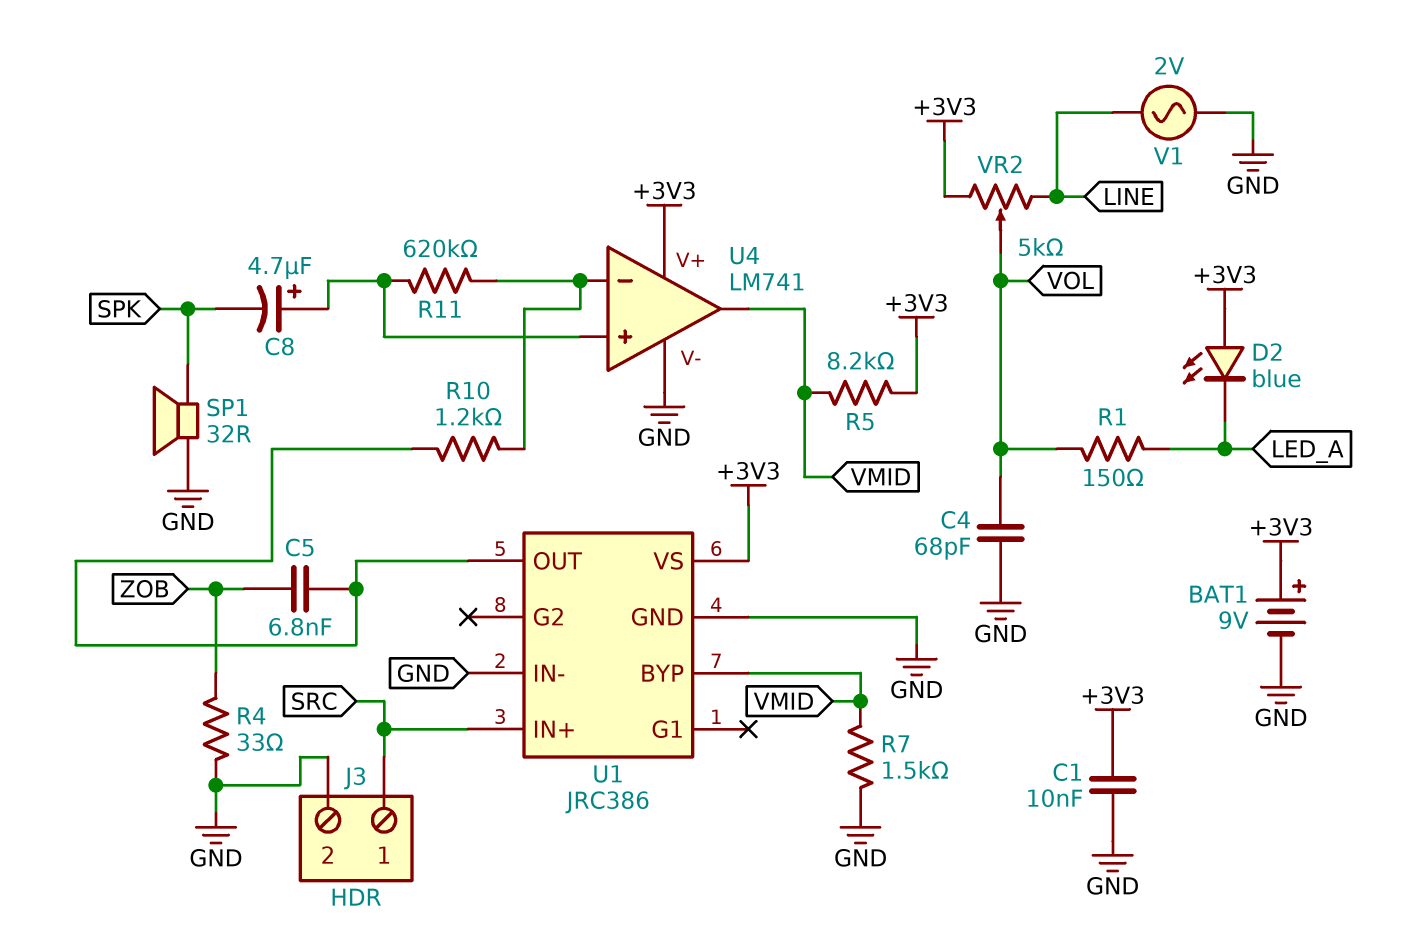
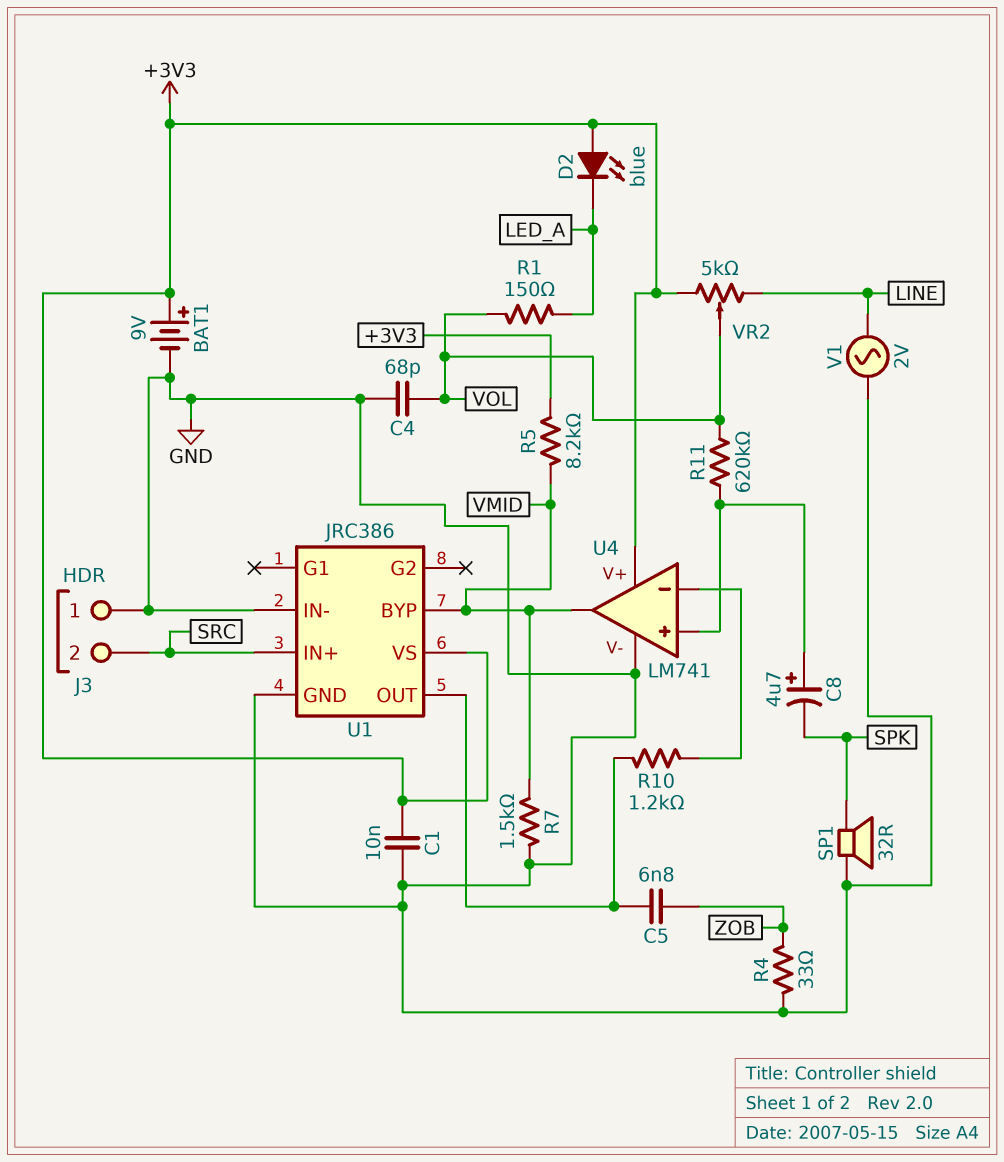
J3 pin 1: SRC -> GND
J3 pin 2: GND -> SRC
R11: 620k (U4/in+, U4/in-) -> 620k (U4/in+, VOL)

